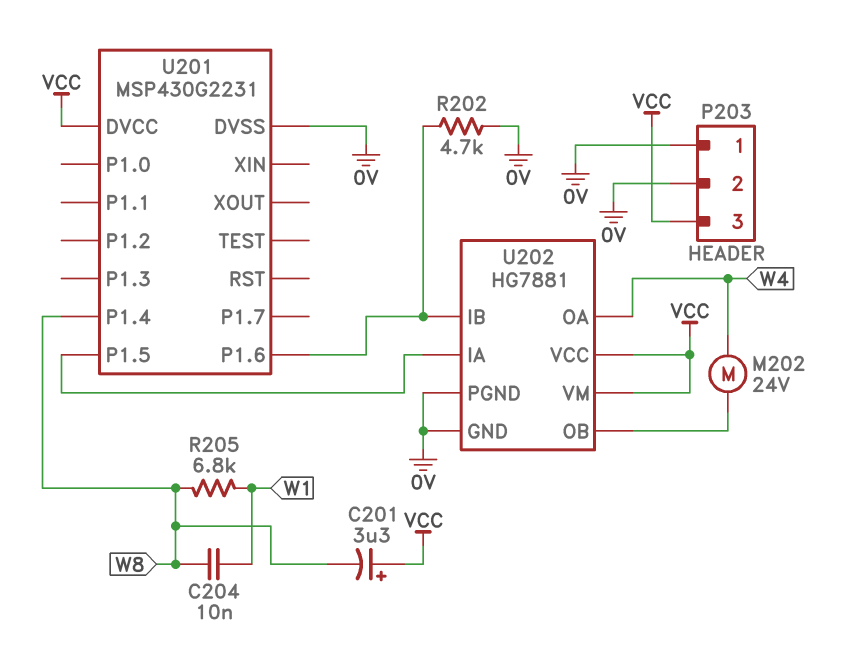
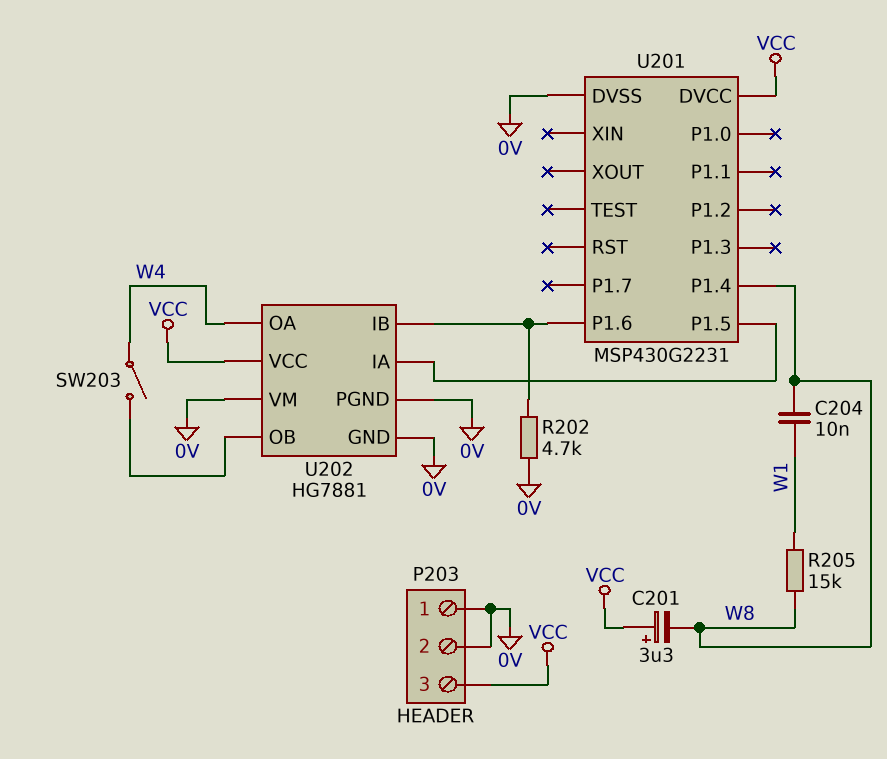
M202: motor 24V (U202/OB, W4) -> none
R205: 6.8k (W1, W8) -> 15k (W1, W8)
SW203: none -> switch (U202/OB, W4)
U202 pin VM: VCC -> 0V

